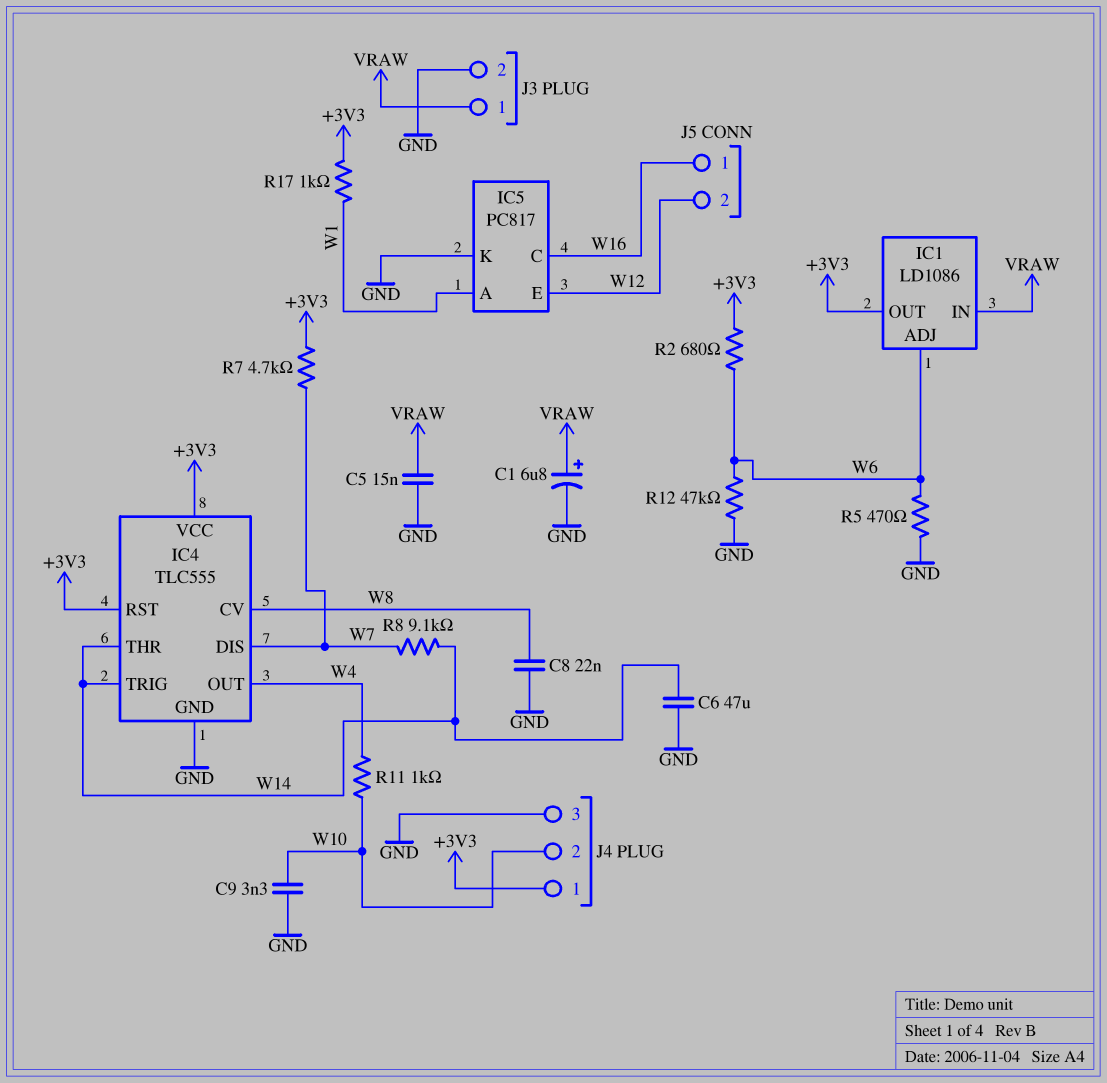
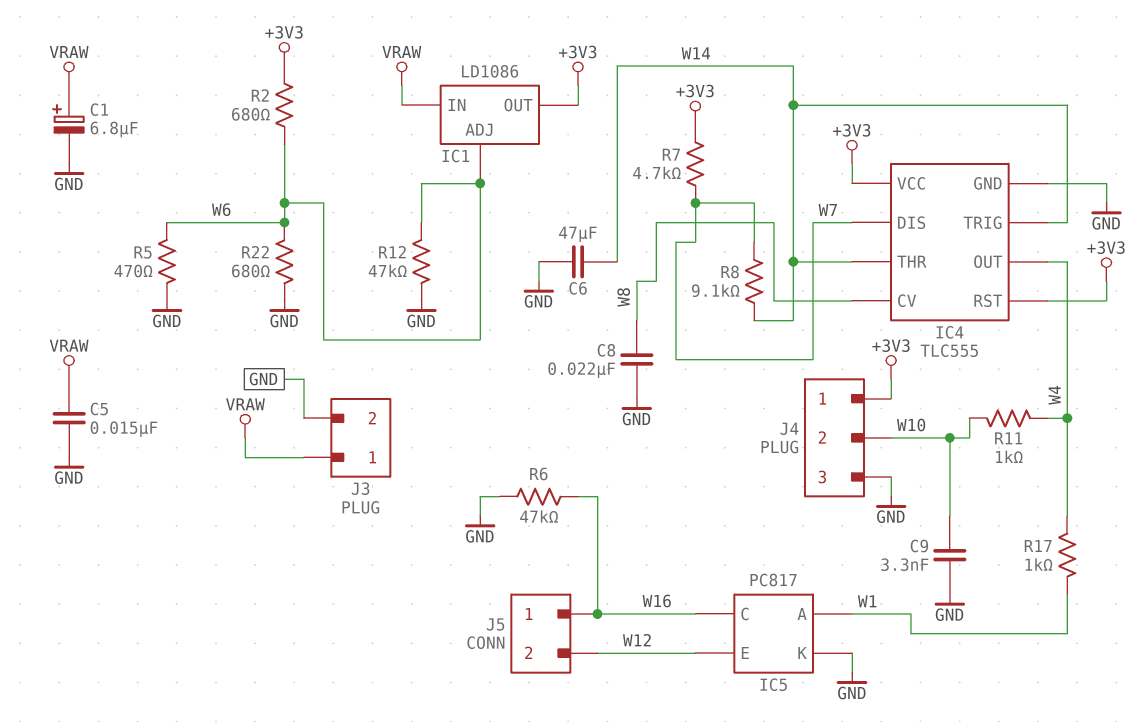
R6: none -> 47k (GND, W16)
R17: 1k (+3V3, W1) -> 1k (W1, W4)
R22: none -> 680 (GND, W6)

